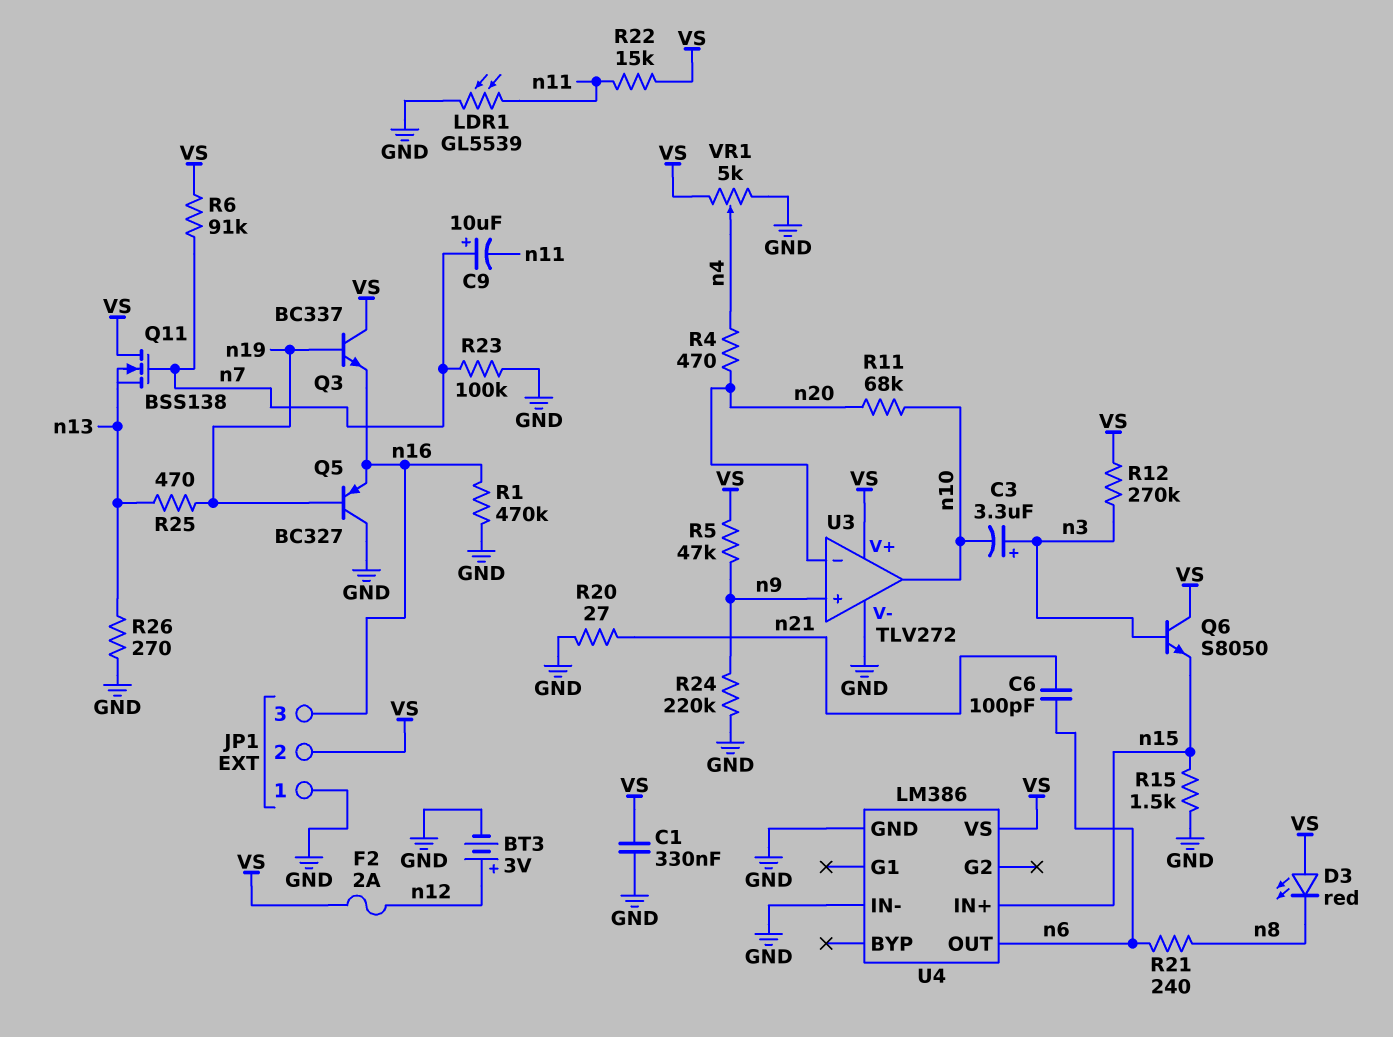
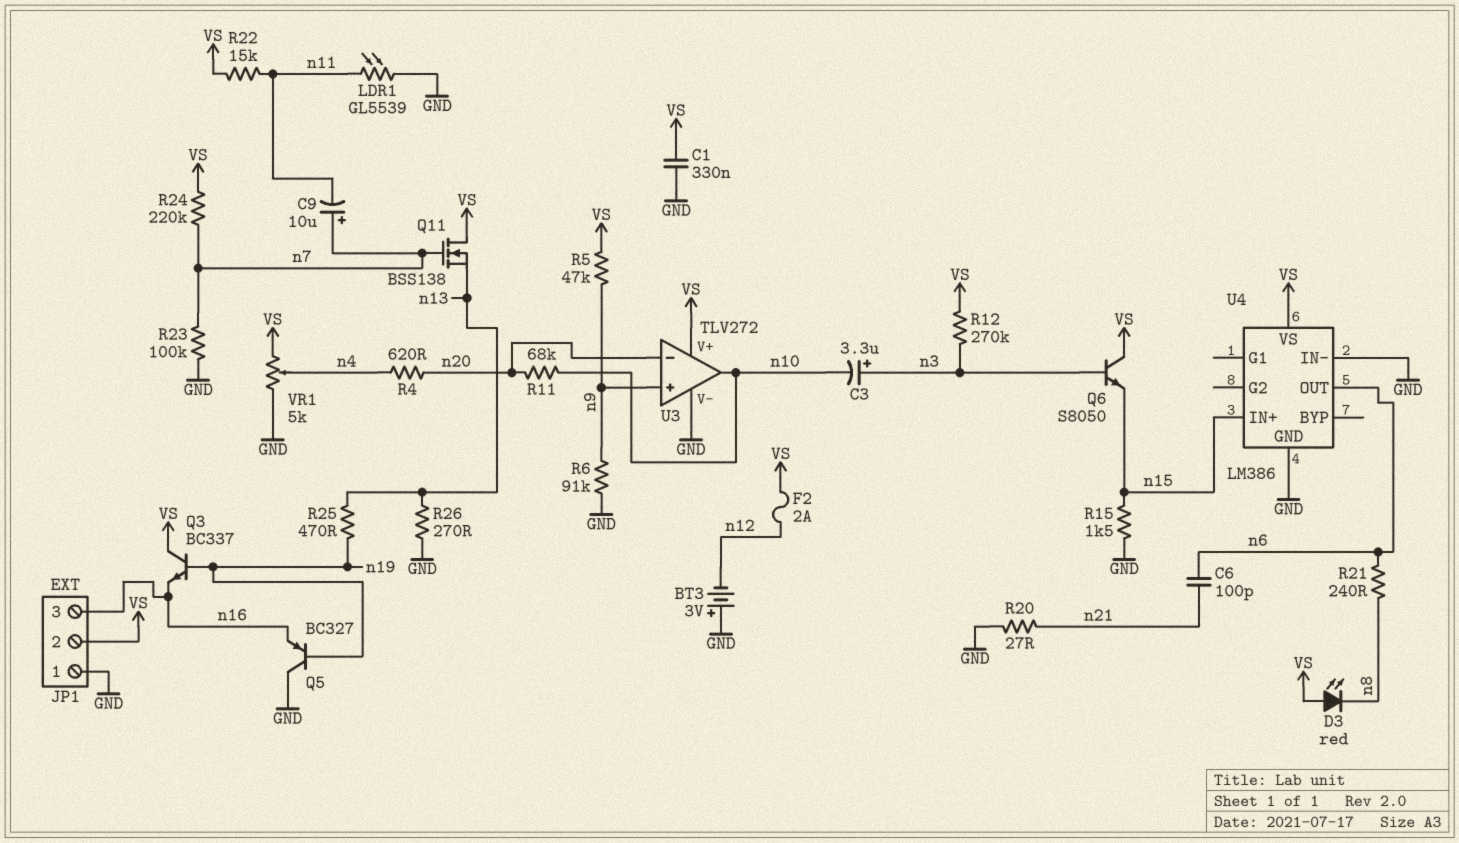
BT3: 3V (plus n12, minus GND) -> 3V (plus GND, minus n12)
R1: 470k (GND, n16) -> none
R4: 470 (n4, n20) -> 620 (n4, n20)
R6: 91k (VS, n7) -> 91k (GND, n9)
R24: 220k (GND, n9) -> 220k (VS, n7)

